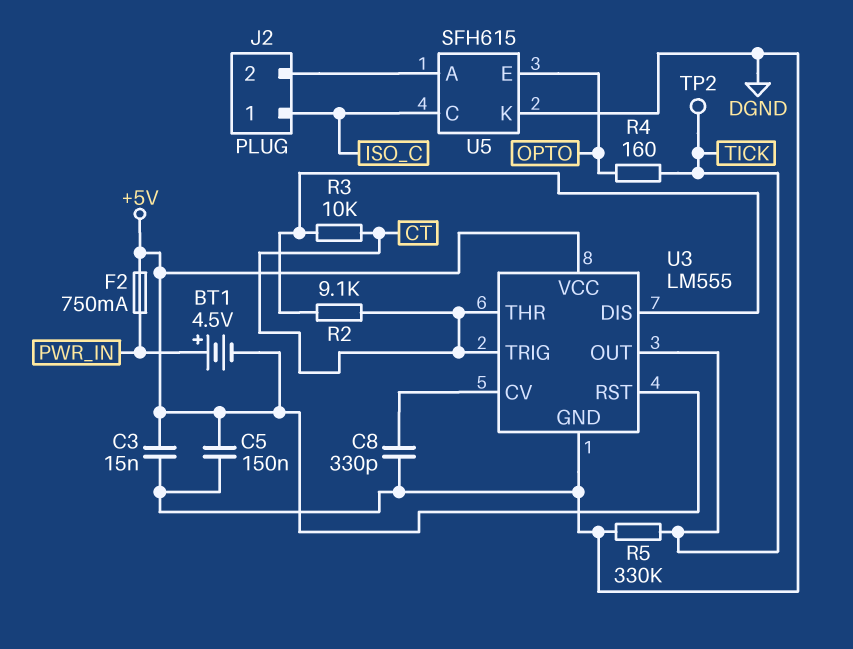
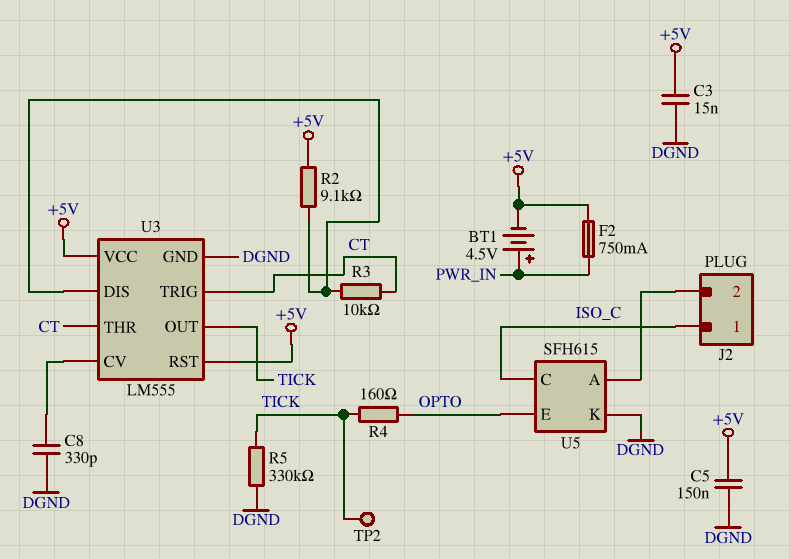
R2: 9.1k (CT, U3/DIS) -> 9.1k (+5V, U3/DIS)

